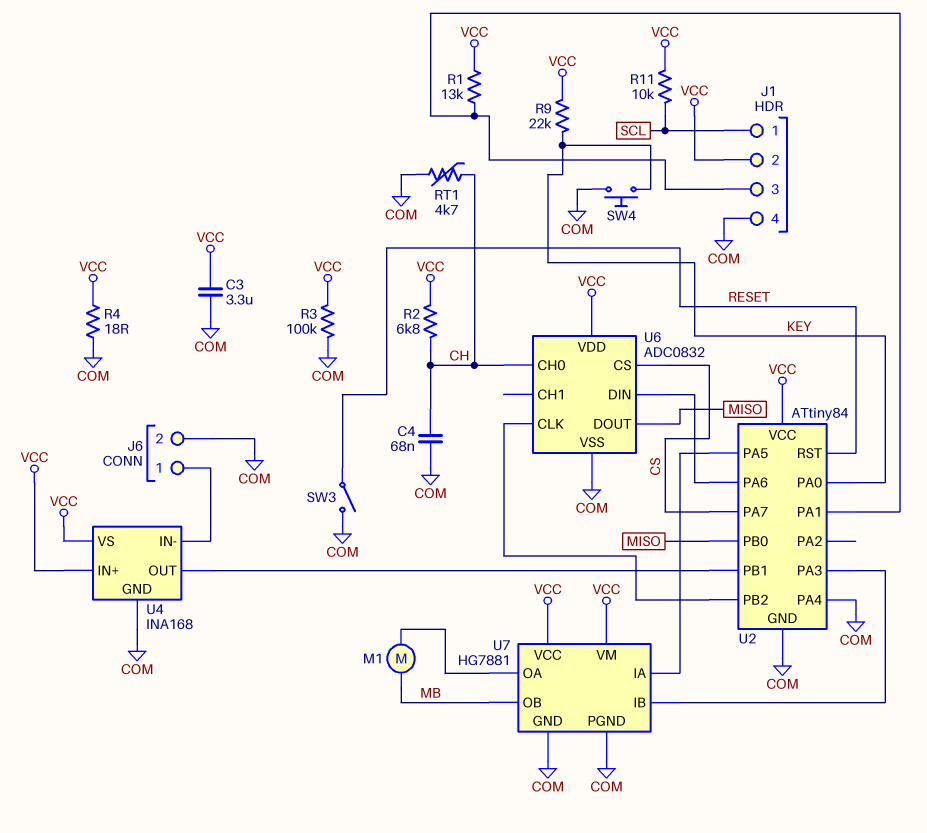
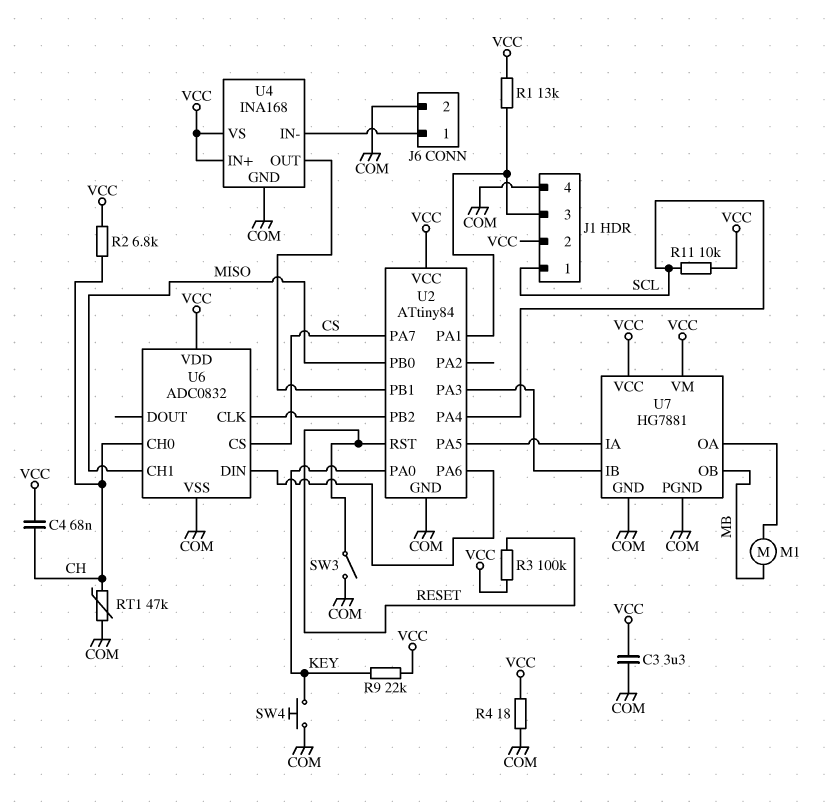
C4: 68nF (CH, COM) -> 68nF (CH, VCC)
R3: 100k (COM, VCC) -> 100k (RESET, VCC)
RT1: 4.7k (CH, COM) -> 47k (CH, COM)
U2 pin PA4: COM -> SCL
U6 pin CH1: none -> MISO
U6 pin DOUT: MISO -> none

